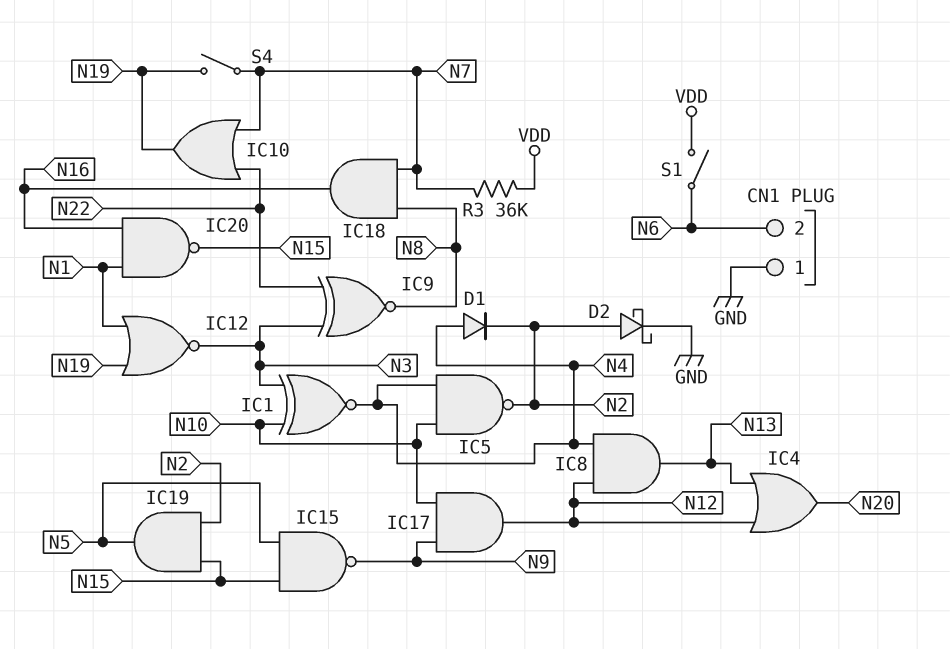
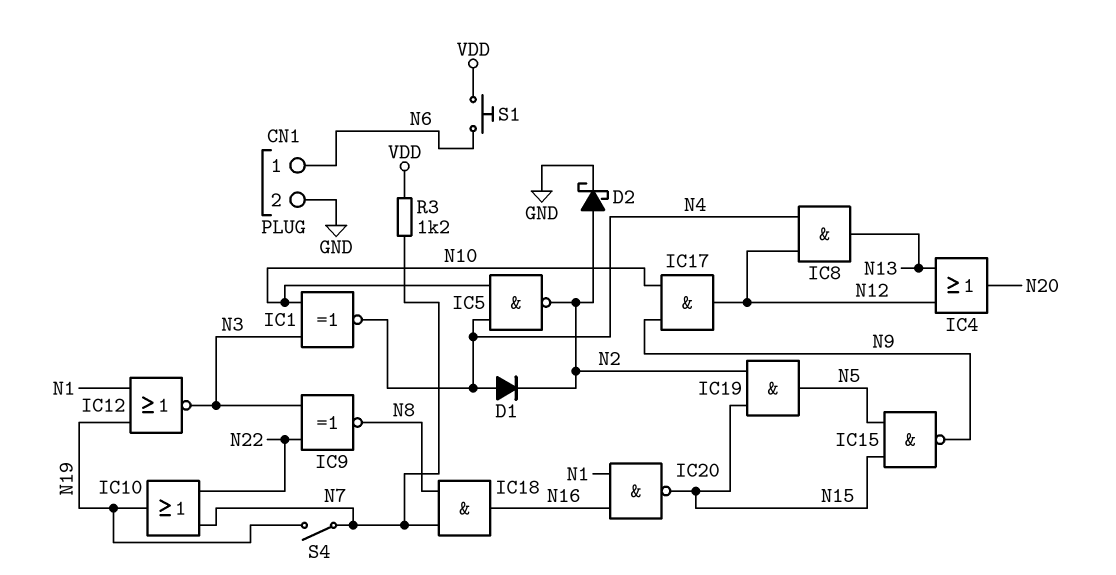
CN1 pin 1: GND -> N6
CN1 pin 2: N6 -> GND
R3: 36k (N7, VDD) -> 1.2k (N7, VDD)
S1: switch (N6, VDD) -> button (N6, VDD)

